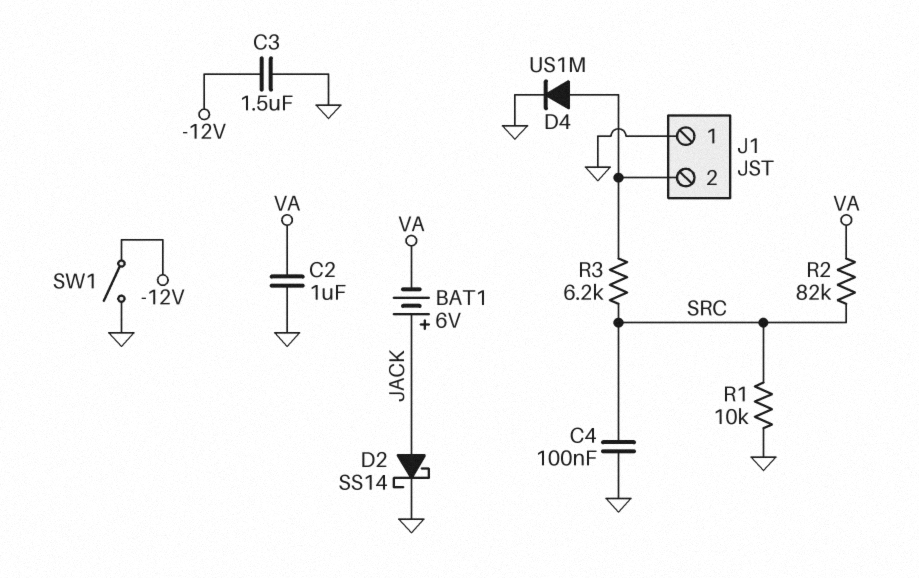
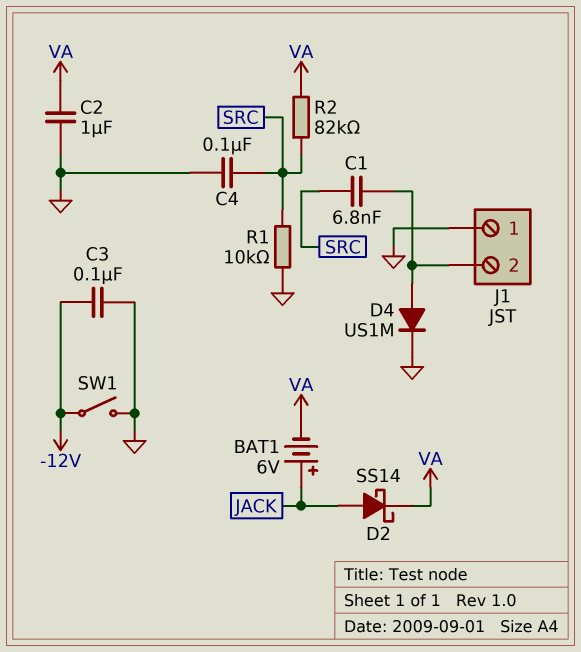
C1: none -> 6.8nF (J1/2, SRC)
C3: 1.5uF (-12V, GND) -> 100nF (-12V, GND)
D2: schottky SS14 (A JACK, K GND) -> schottky SS14 (A JACK, K VA)
R3: 6.2k (J1/2, SRC) -> none

